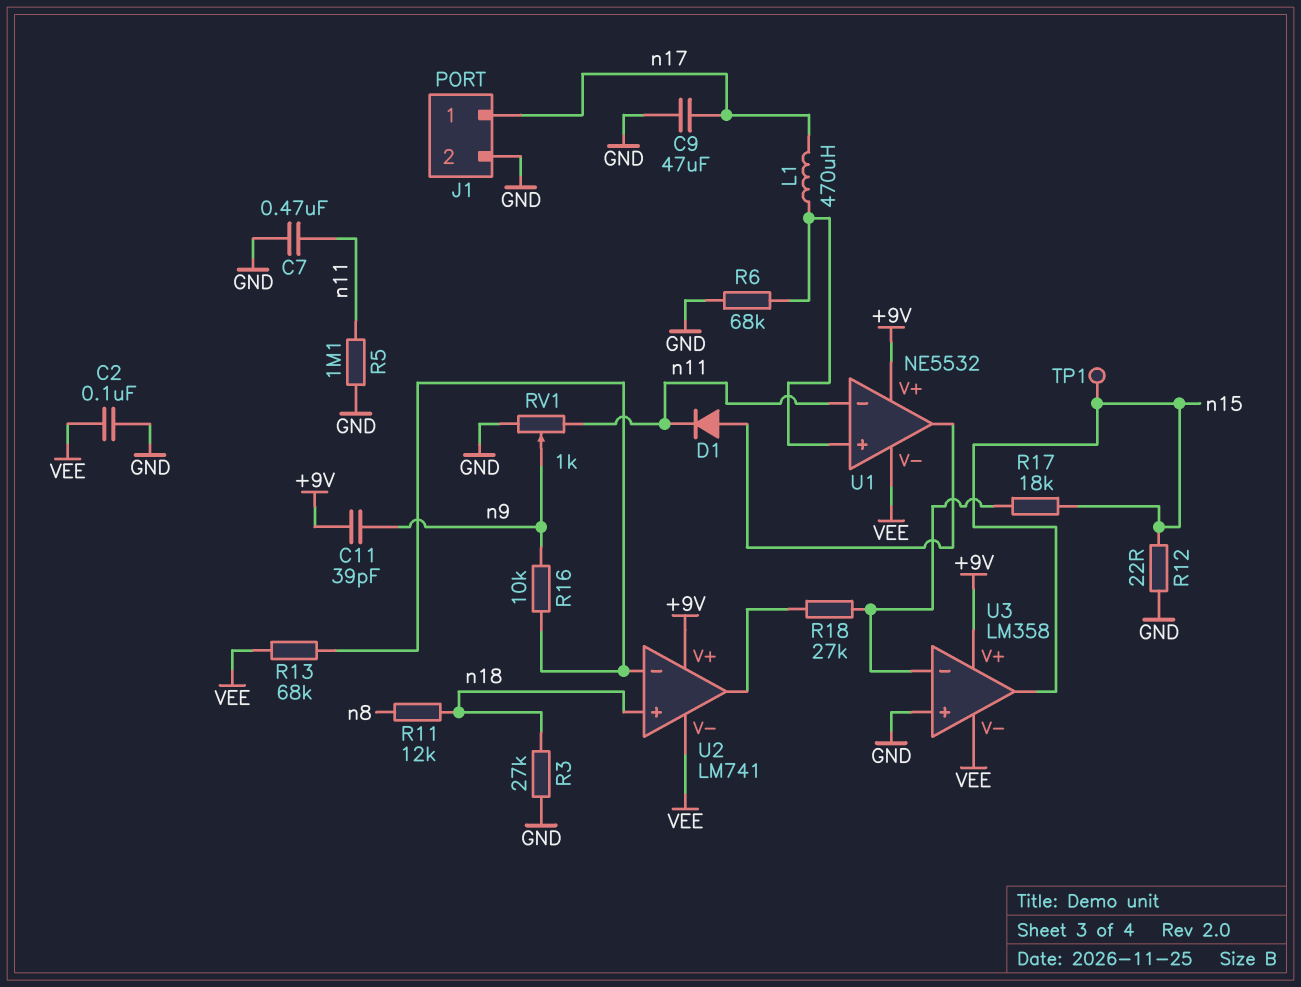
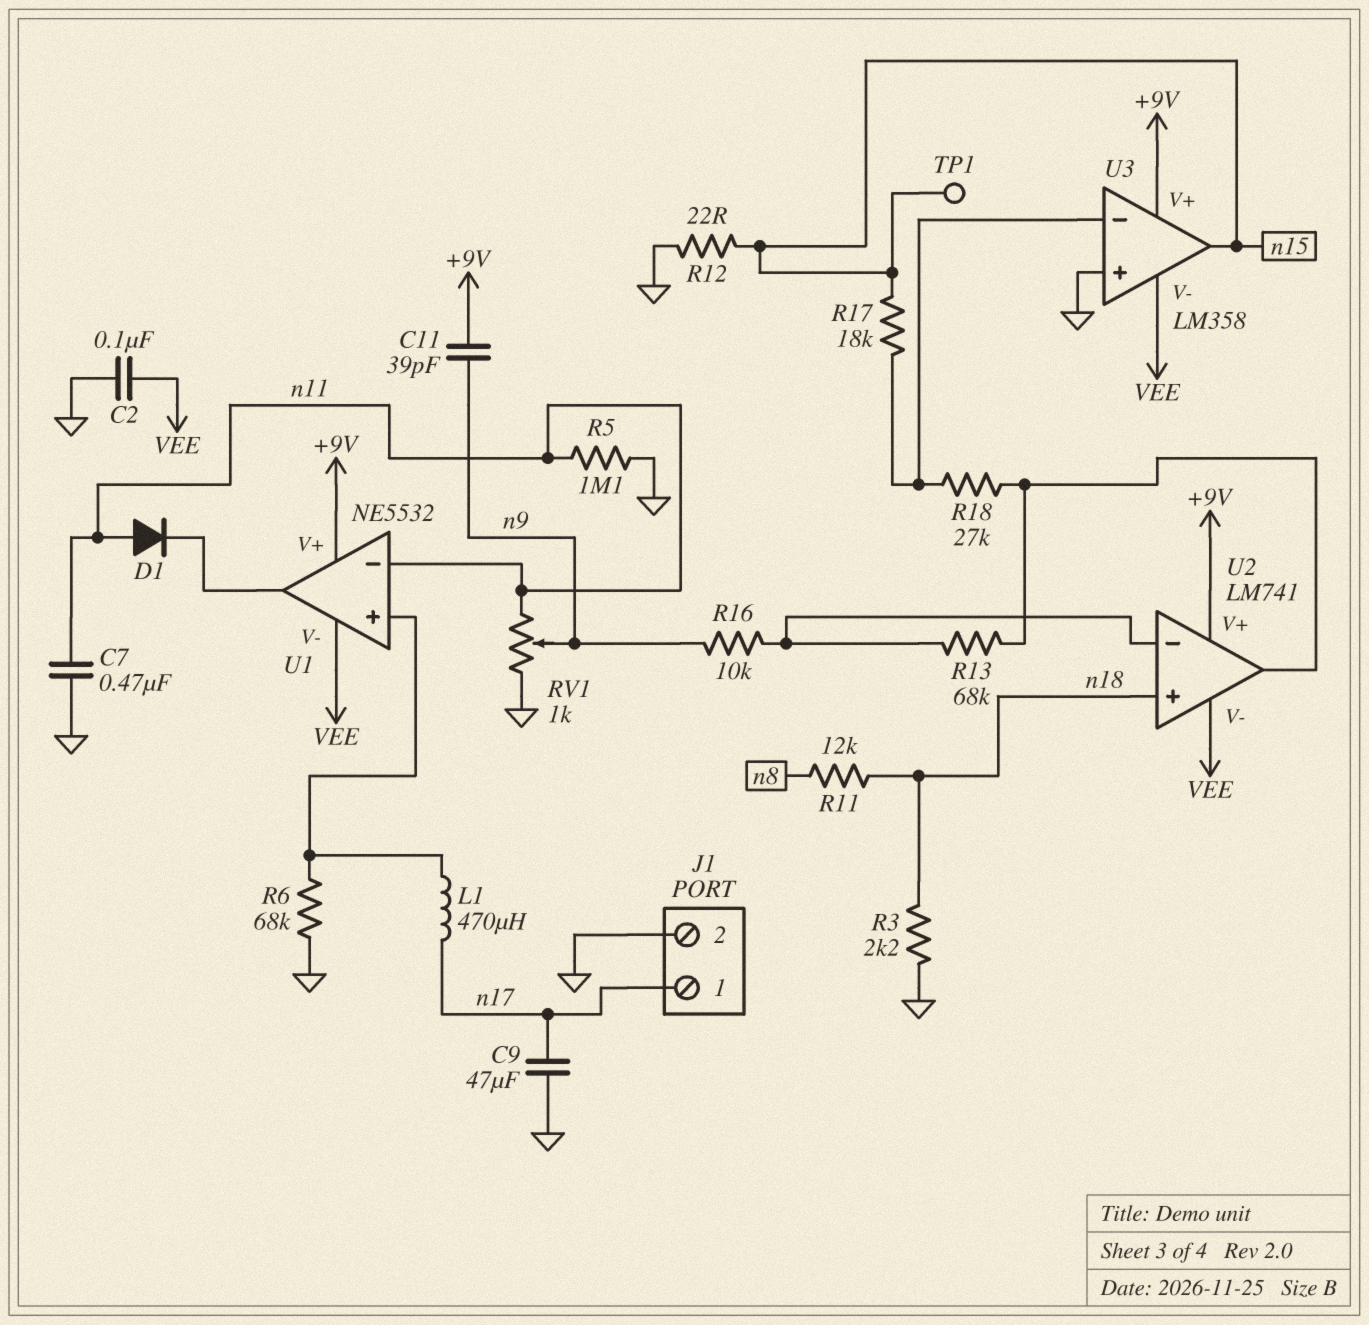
D1: diode (A U1/out, K n11) -> diode (A n11, K U1/out)
R3: 27k (GND, n18) -> 2.2k (GND, n18)
R13: 68k (U2/in-, VEE) -> 68k (U2/in-, U2/out)

